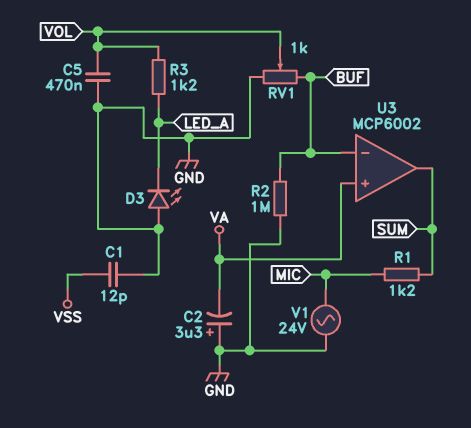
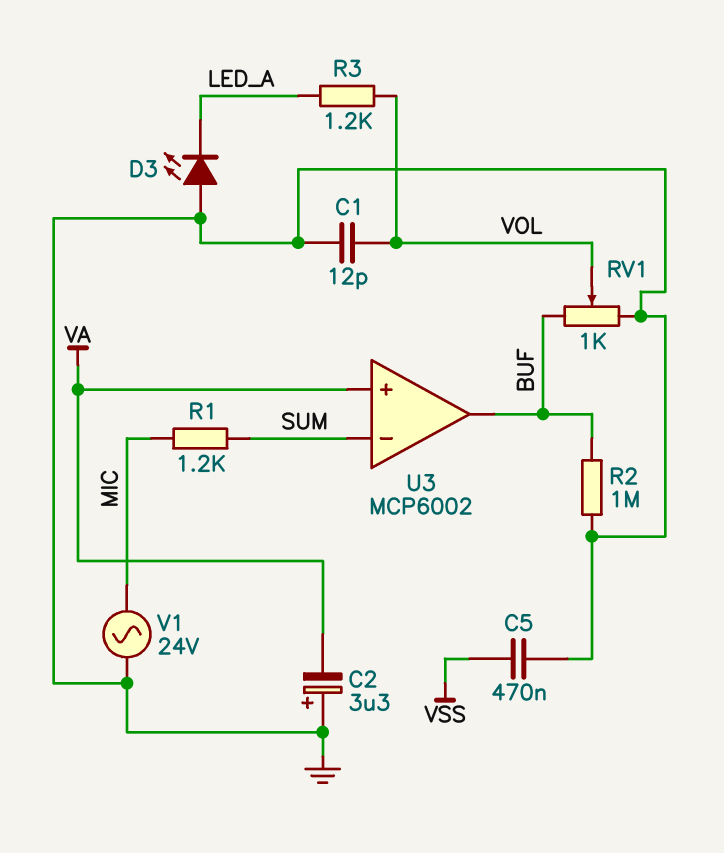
C1: 12pF (GND, VSS) -> 12pF (GND, VOL)
C5: 470nF (GND, VOL) -> 470nF (GND, VSS)
U3 pin in-: BUF -> SUM
U3 pin out: SUM -> BUF

